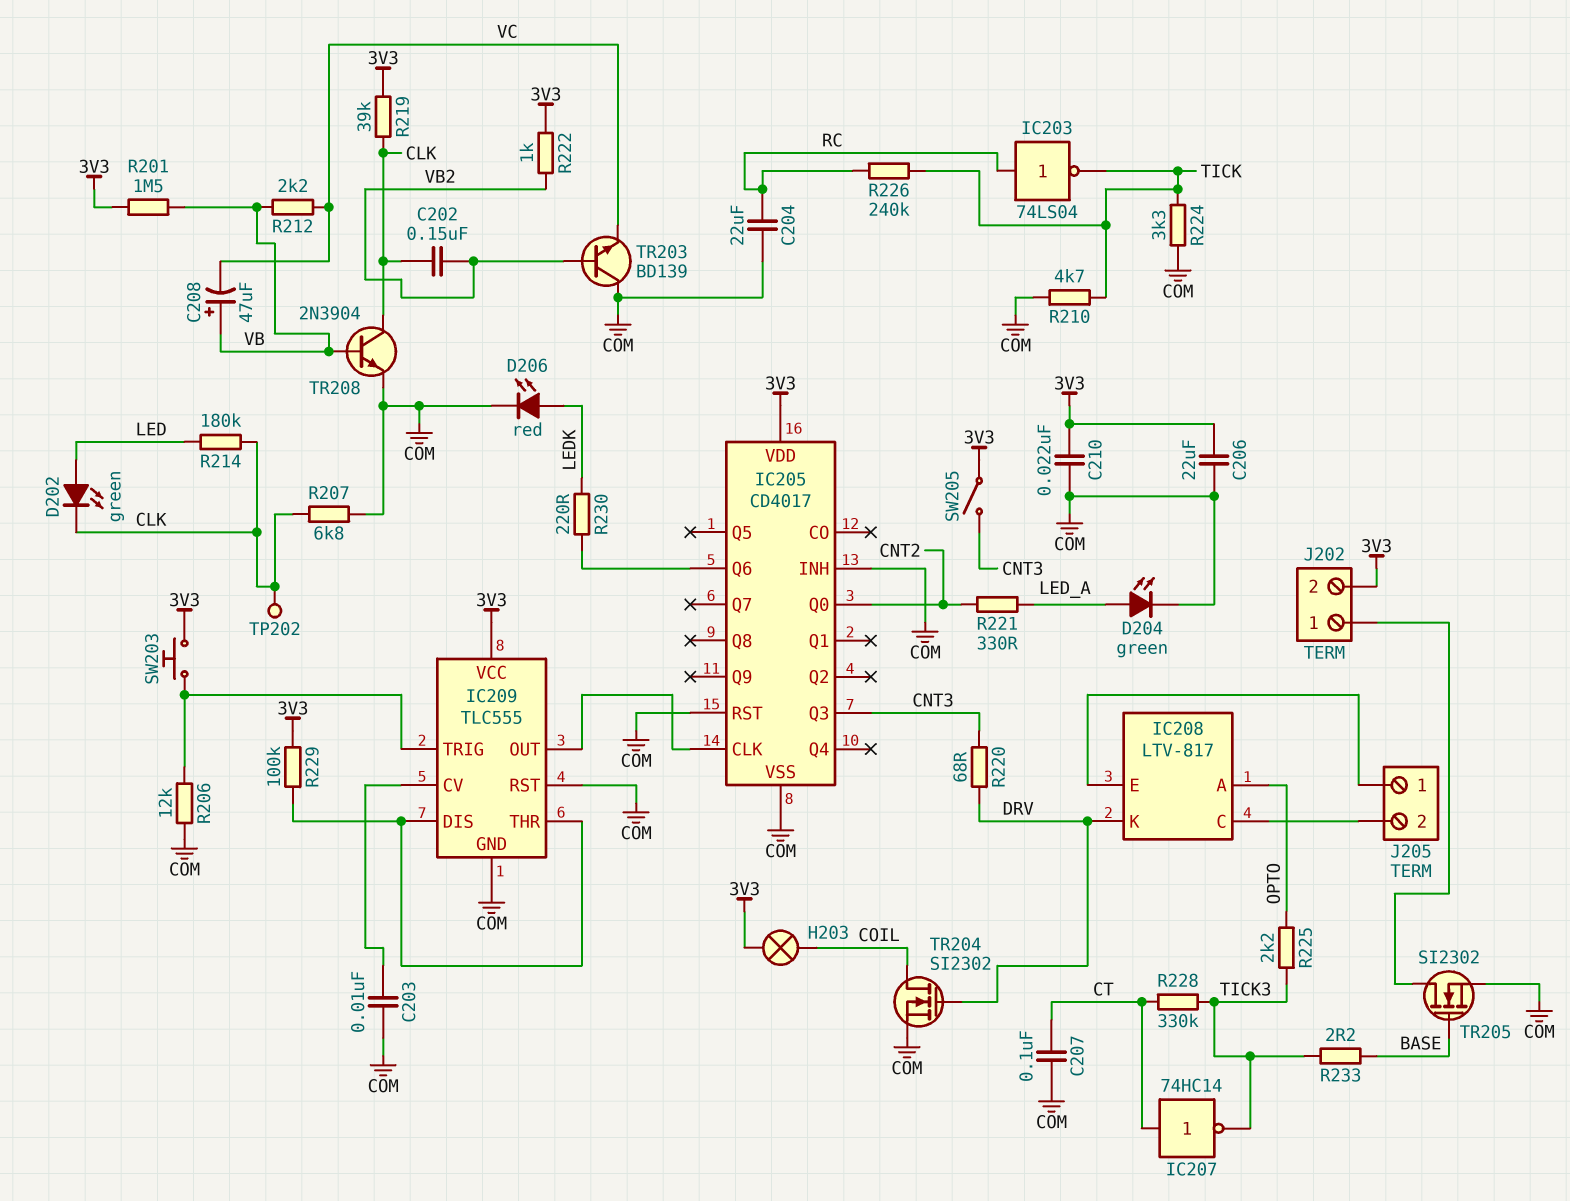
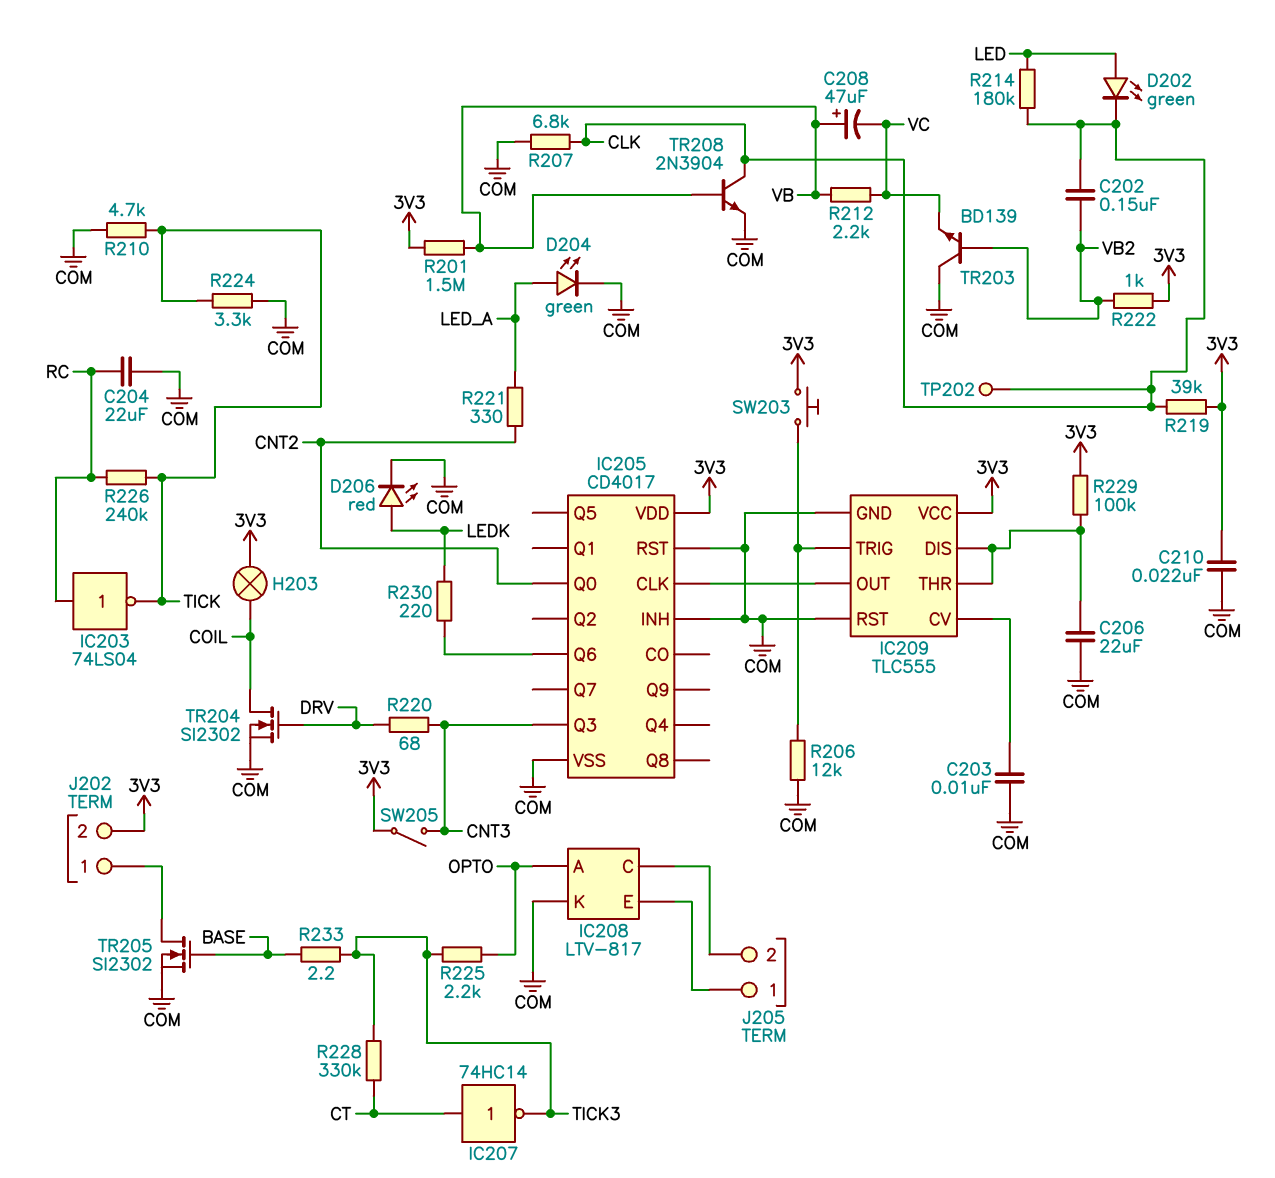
C206: 22uF (3V3, COM) -> 22uF (COM, IC209/DIS)
C207: 100nF (COM, CT) -> none
IC208 pin K: DRV -> COM

